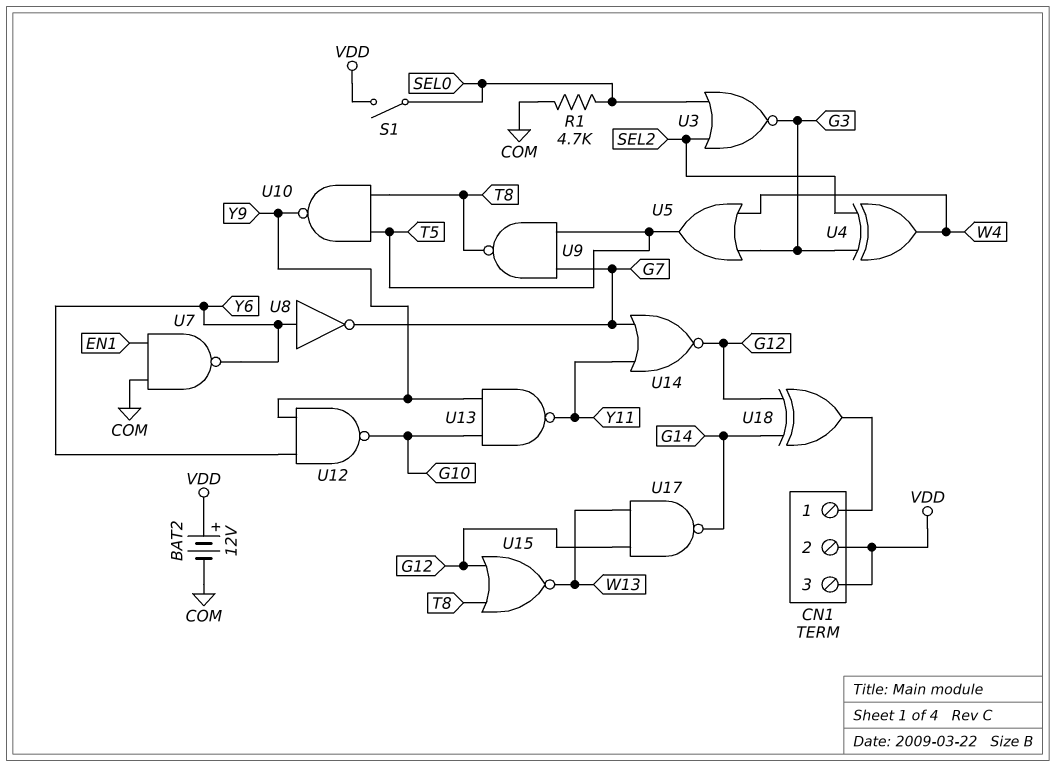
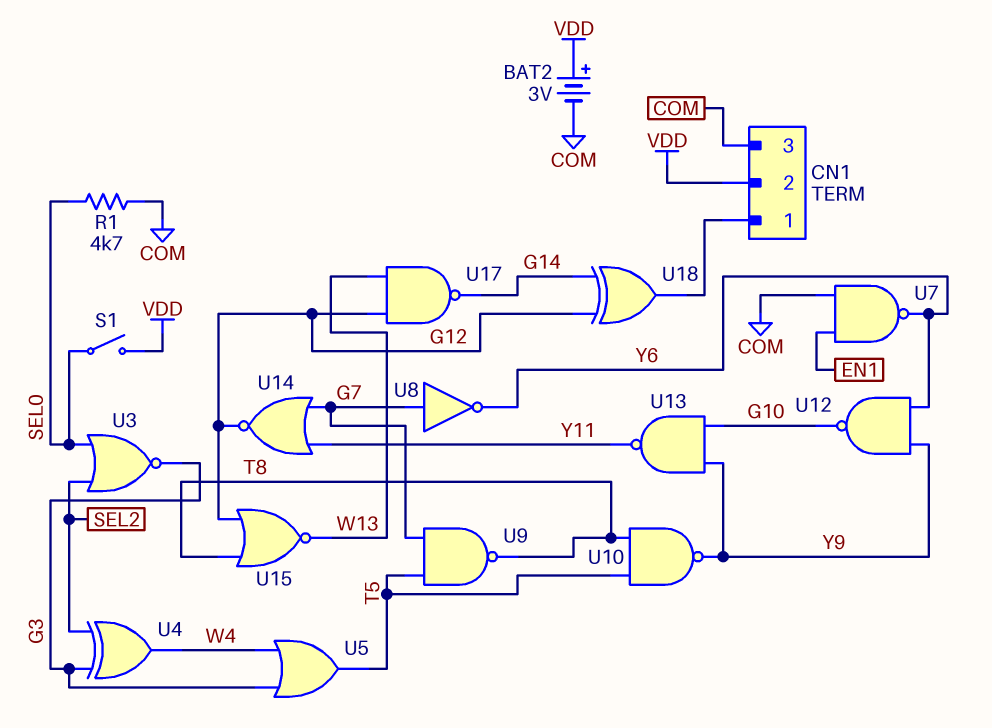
BAT2: 12V (plus VDD, minus COM) -> 3V (plus VDD, minus COM)
CN1 pin 3: VDD -> COM
U8: NOT (in Y6, out G7) -> NOT (in G7, out Y6)

